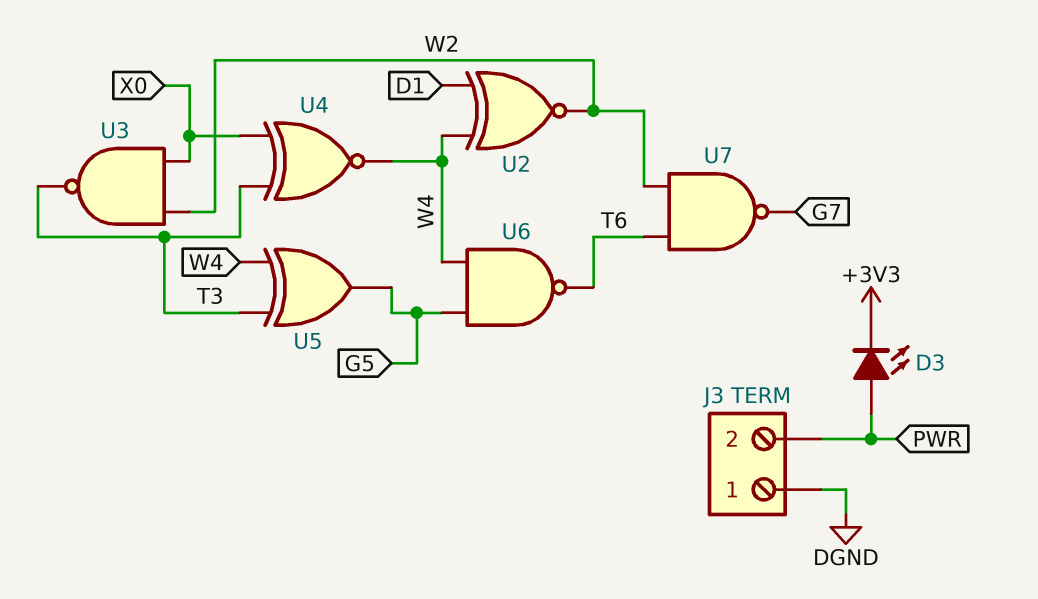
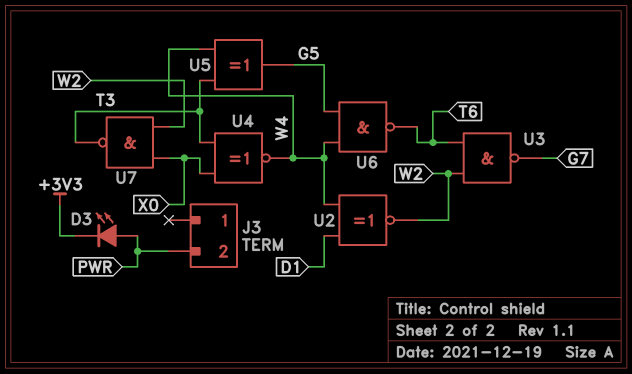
J3 pin 1: DGND -> none
U3: NAND (in W2, in X0, out T3) -> NAND (in T6, in W2, out G7)
U7: NAND (in T6, in W2, out G7) -> NAND (in W2, in X0, out T3)

